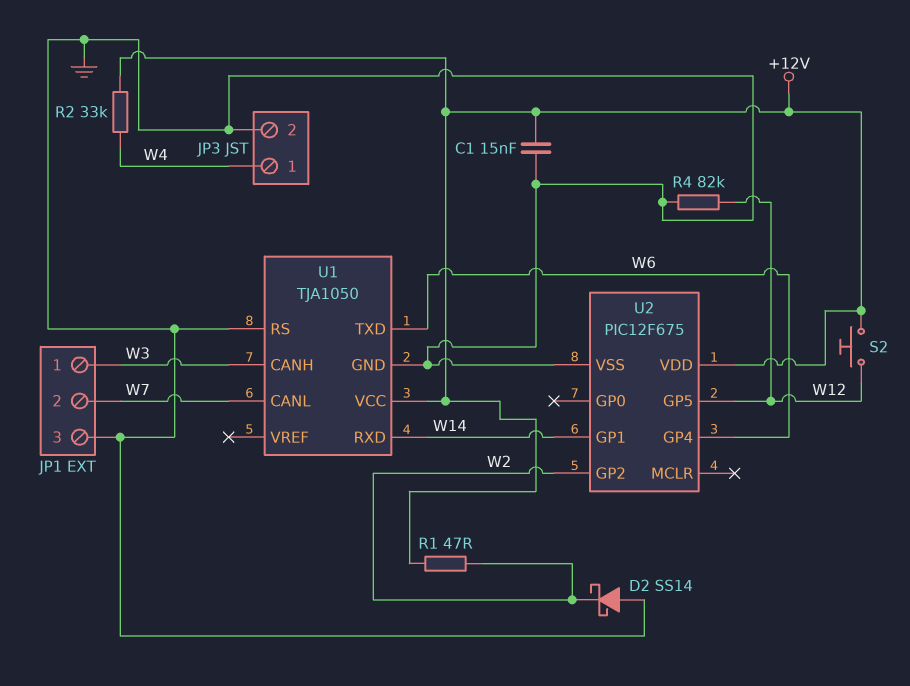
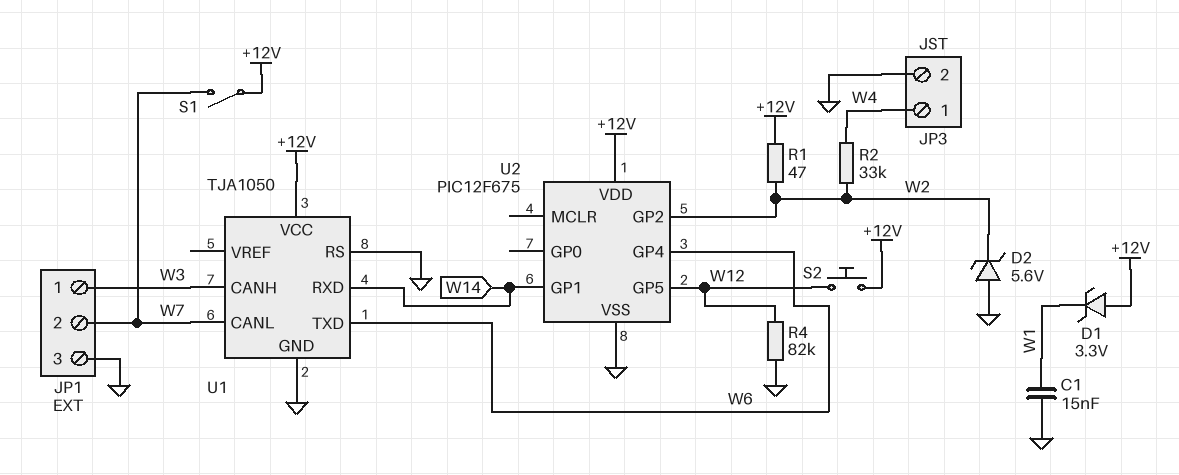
C1: 15nF (+12V, GND) -> 15nF (GND, W1)
D1: none -> zener 3.3V (A +12V, K W1)
D2: schottky SS14 (A GND, K W2) -> zener 5.6V (A GND, K W2)
R2: 33k (+12V, W4) -> 33k (W2, W4)
S1: none -> switch (+12V, W7)

